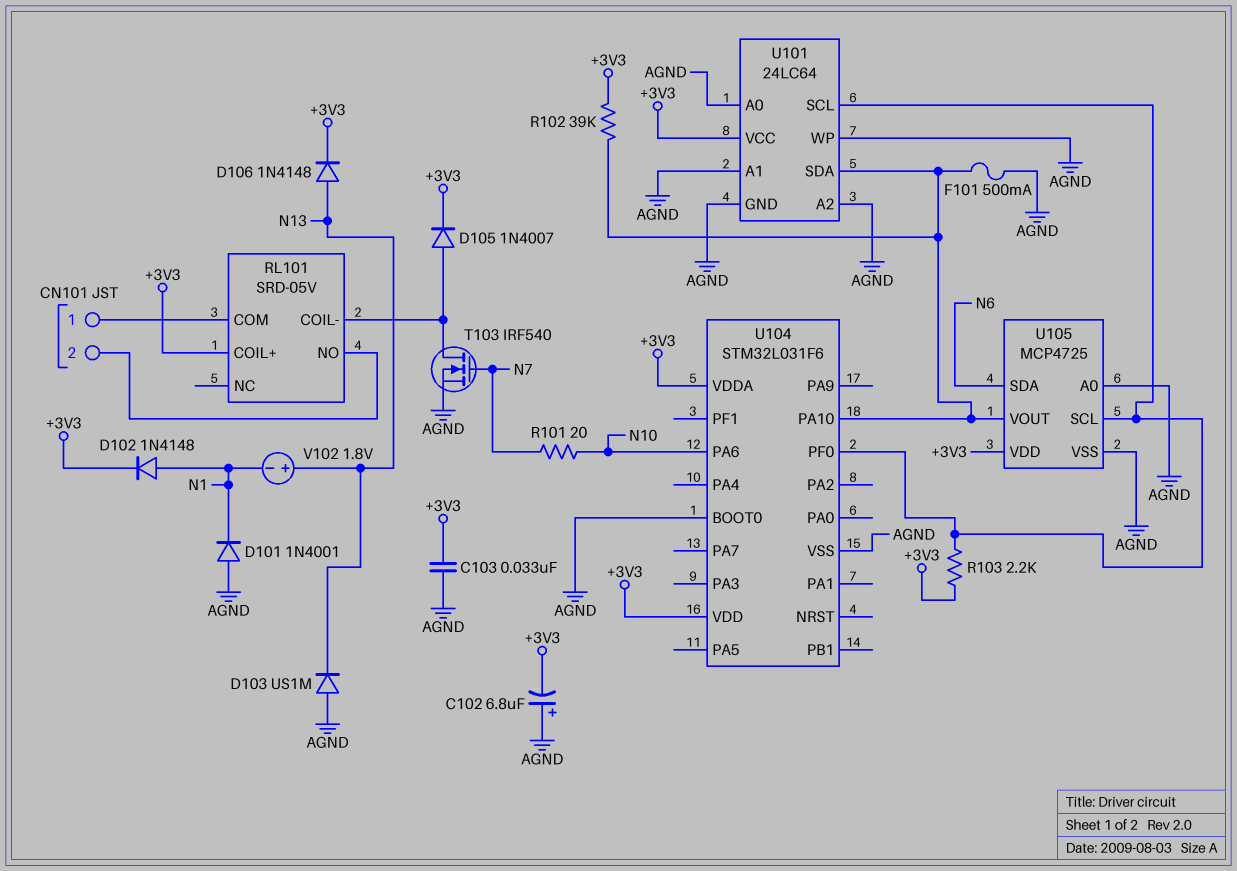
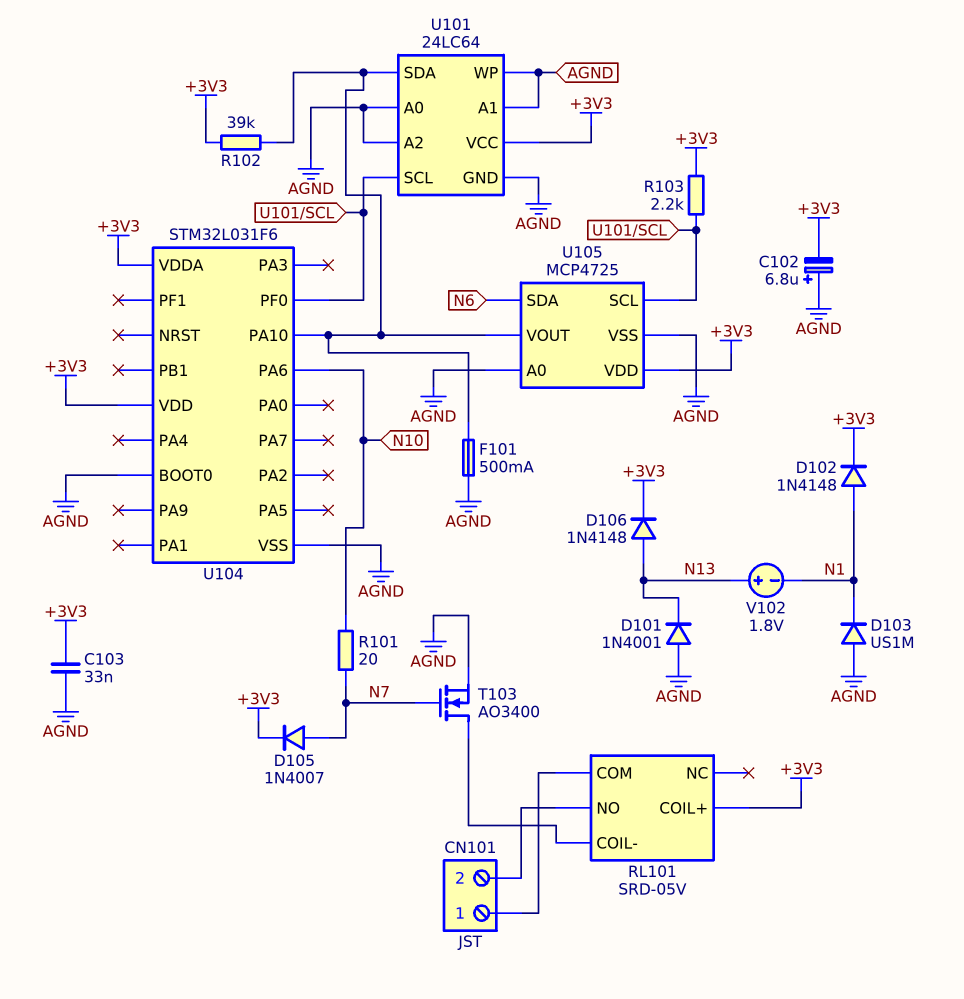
D101: diode 1N4001 (A AGND, K N1) -> diode 1N4001 (A AGND, K N13)
D103: diode US1M (A AGND, K N13) -> diode US1M (A AGND, K N1)
D105: diode 1N4007 (A RL101/COIL-, K +3V3) -> diode 1N4007 (A N7, K +3V3)
T103: NMOS IRF540 (G N7, D RL101/COIL-, S AGND) -> NMOS AO3400 (G N7, D RL101/COIL-, S AGND)

